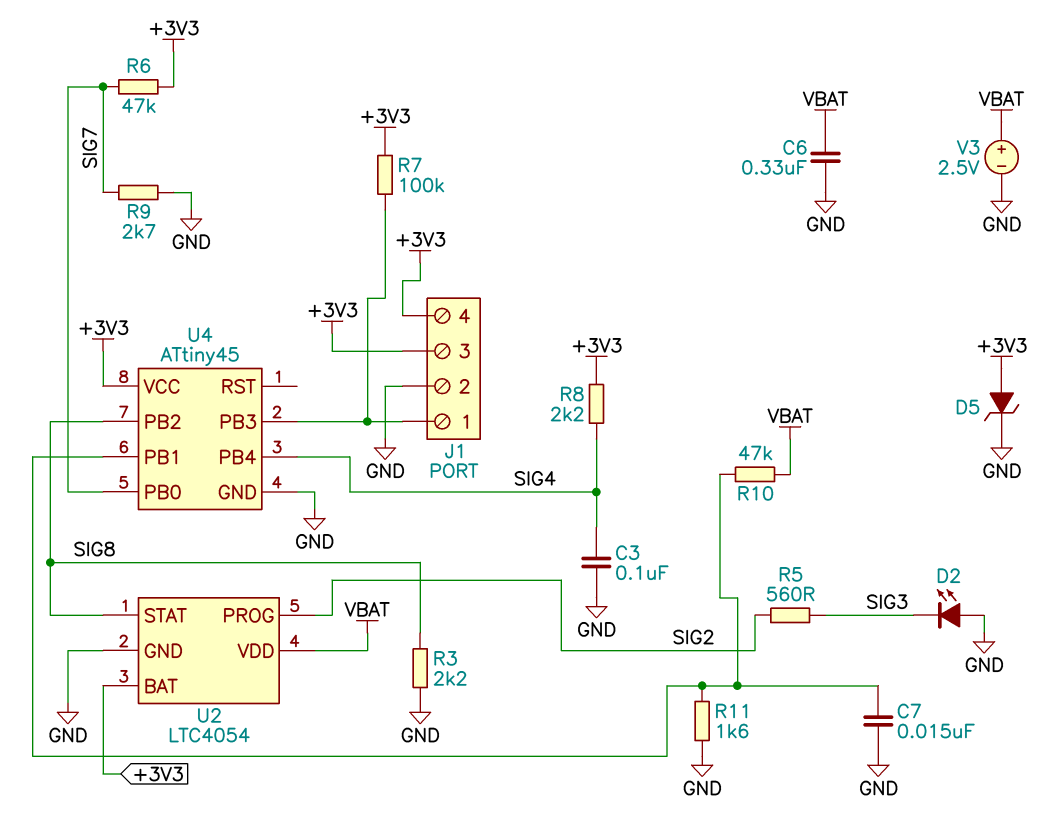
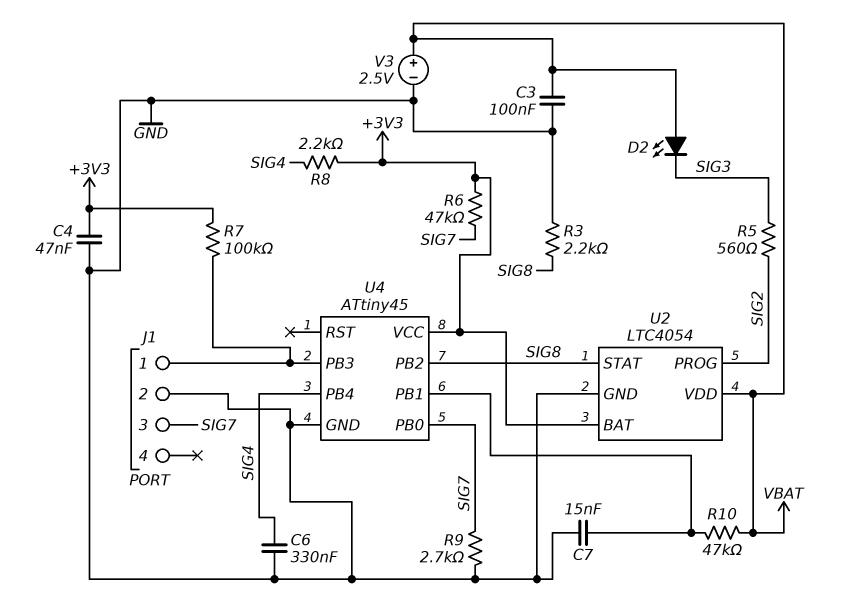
C3: 100nF (GND, SIG4) -> 100nF (GND, VBAT)
C4: none -> 47nF (+3V3, GND)
C6: 330nF (GND, VBAT) -> 330nF (GND, SIG4)
D2: LED (A GND, K SIG3) -> LED (A VBAT, K SIG3)
D5: zener (A +3V3, K GND) -> none
J1 pin 3: +3V3 -> SIG7
J1 pin 4: +3V3 -> none
R11: 1.6k (GND, U4/PB1) -> none

